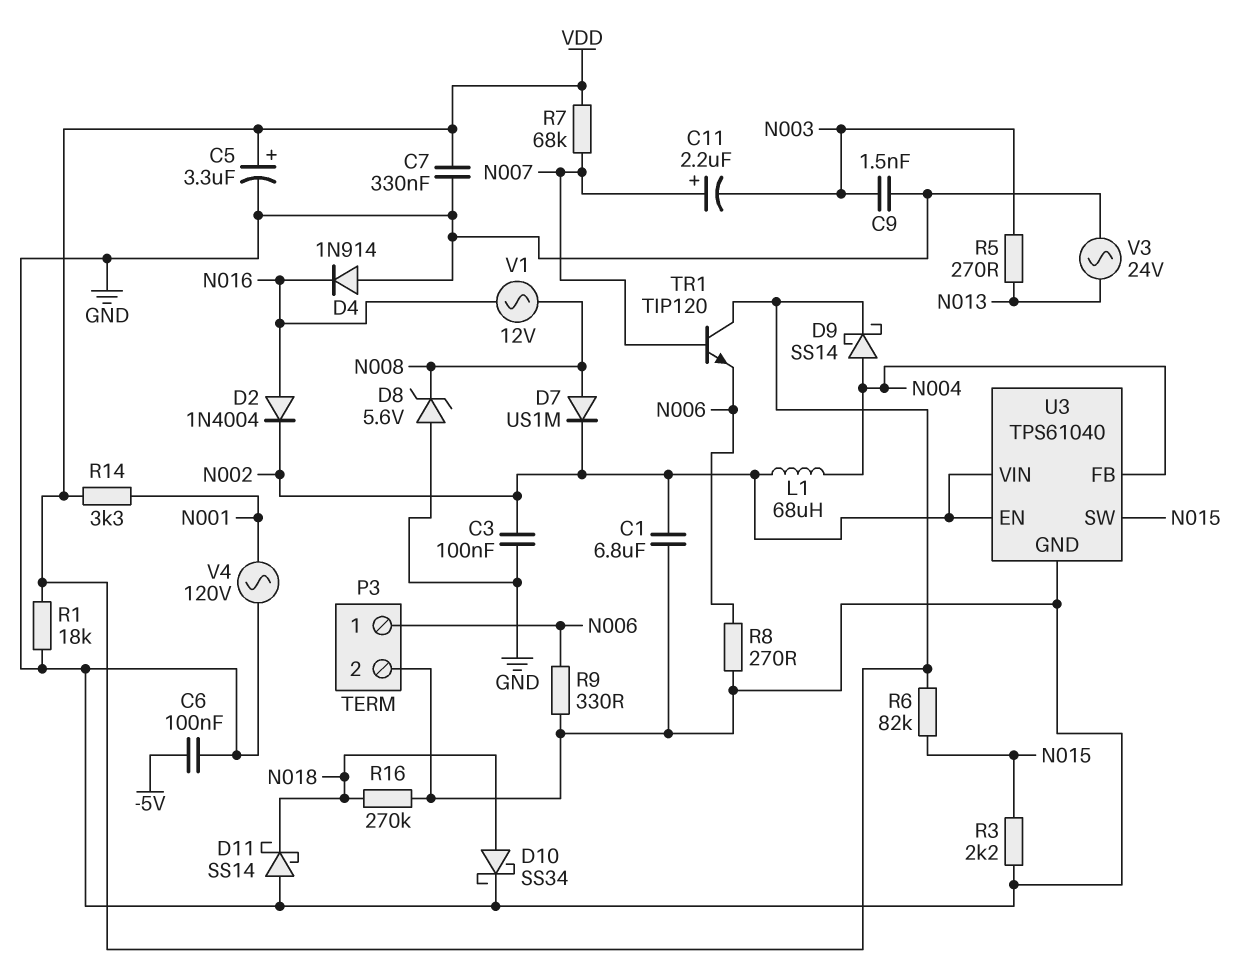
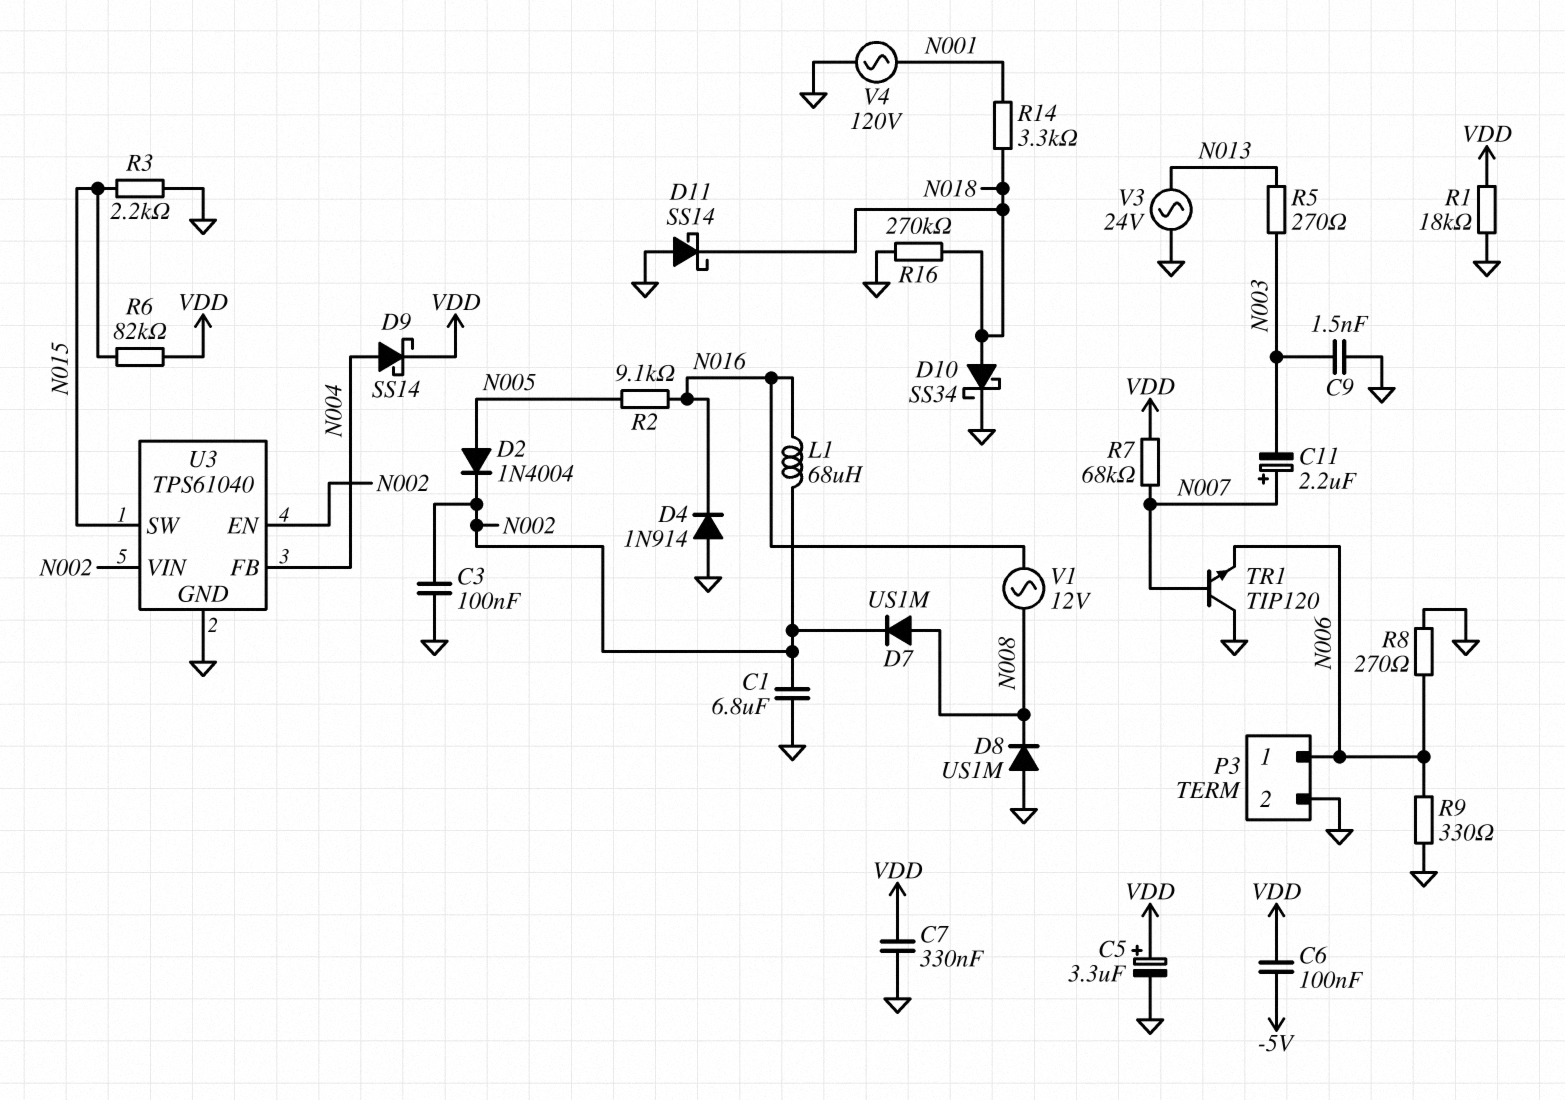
C6: 100nF (-5V, GND) -> 100nF (-5V, VDD)
D2: diode 1N4004 (A N016, K N002) -> diode 1N4004 (A N005, K N002)
D8: zener 5.6V (A GND, K N008) -> diode US1M (A GND, K N008)
L1: 68uH (N002, N004) -> 68uH (N002, N016)
R2: none -> 9.1k (N005, N016)
R14: 3.3k (N001, VDD) -> 3.3k (N001, N018)
TR1: NPN TIP120 (B N007, C VDD, E N006) -> NPN TIP120 (B N007, C GND, E N006)

